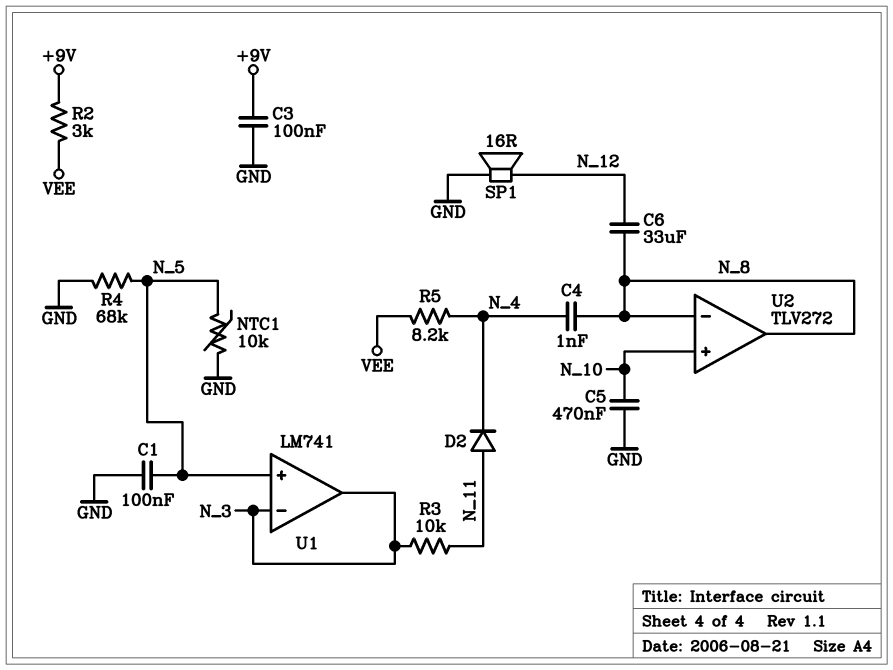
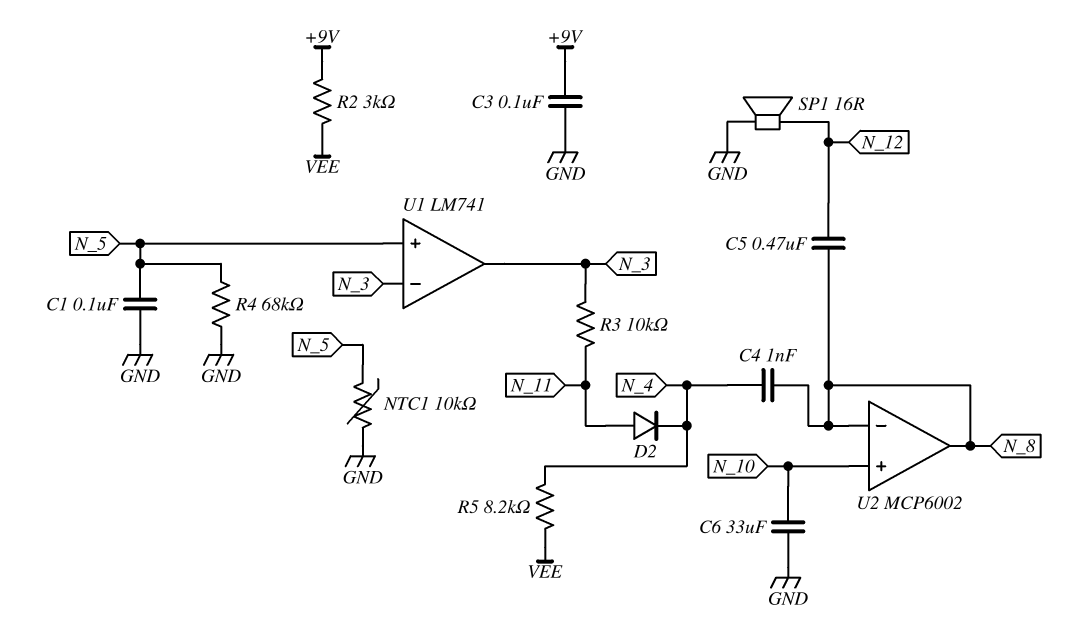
C5: 470nF (GND, N_10) -> 470nF (N_8, N_12)
C6: 33uF (N_8, N_12) -> 33uF (GND, N_10)
U2: TLV272 -> MCP6002

